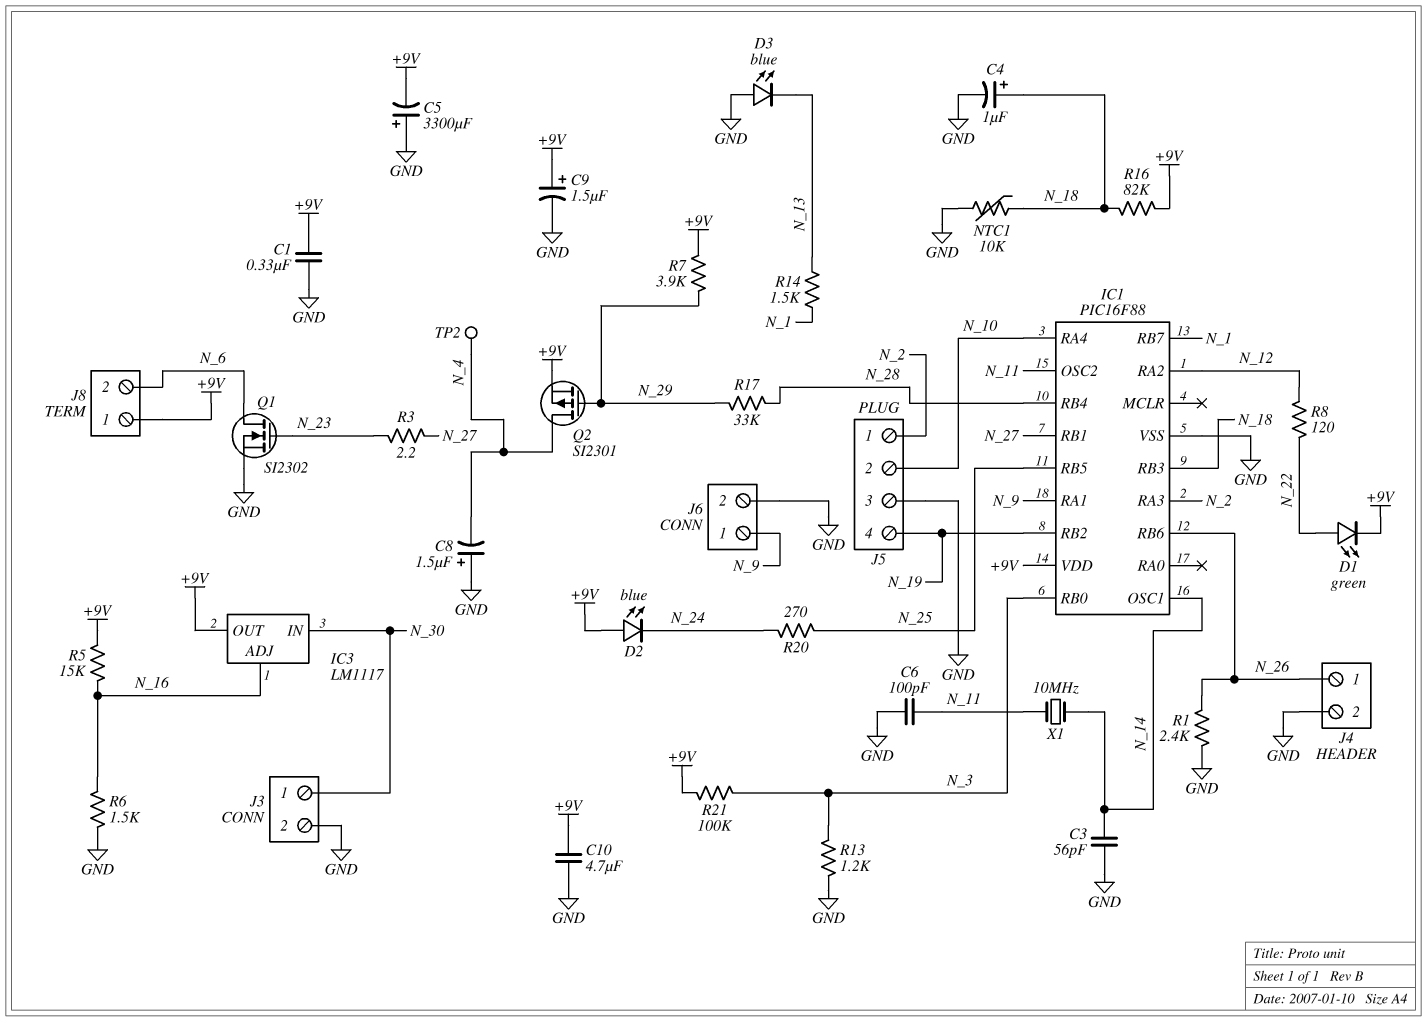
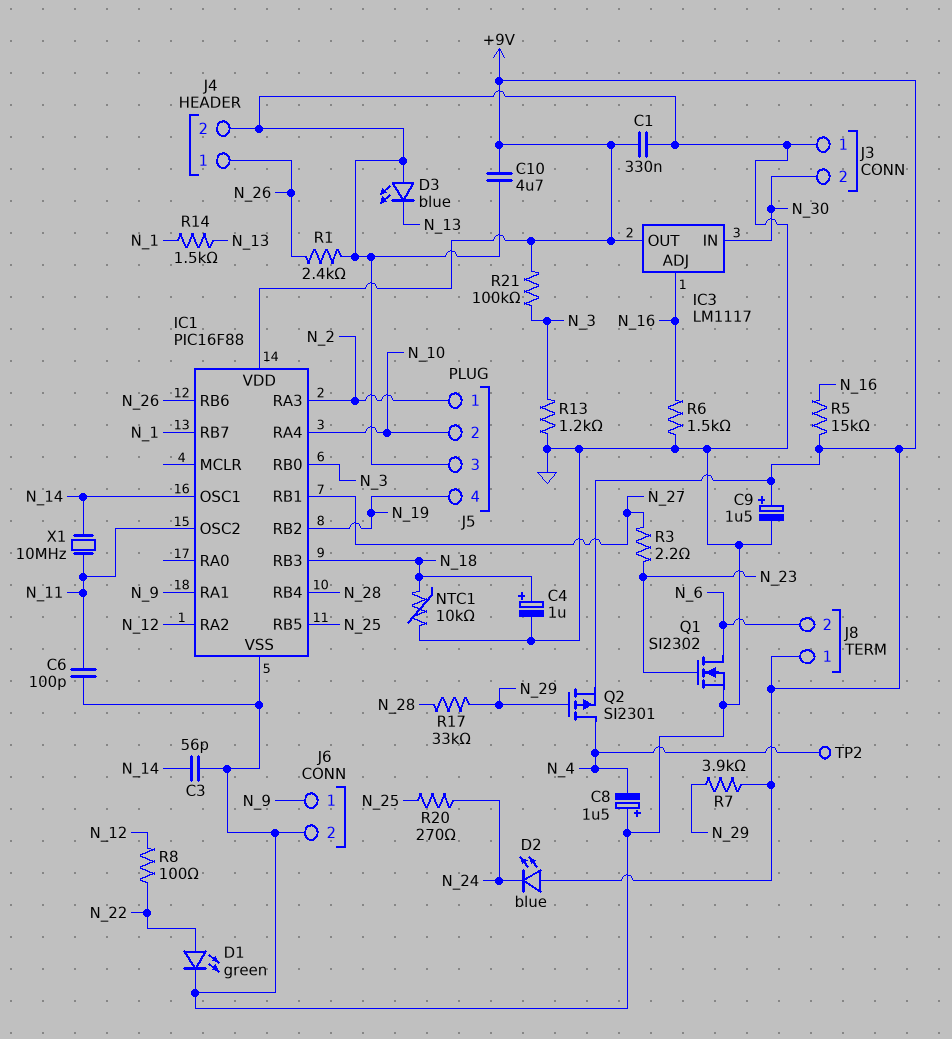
C5: 3300uF (plus GND, minus +9V) -> none
D1: LED green (A N_22, K +9V) -> LED green (A N_22, K GND)
J3 pin 1: N_30 -> GND
J3 pin 2: GND -> N_30
R8: 120 (N_12, N_22) -> 100 (N_12, N_22)
R16: 82k (+9V, N_18) -> none

